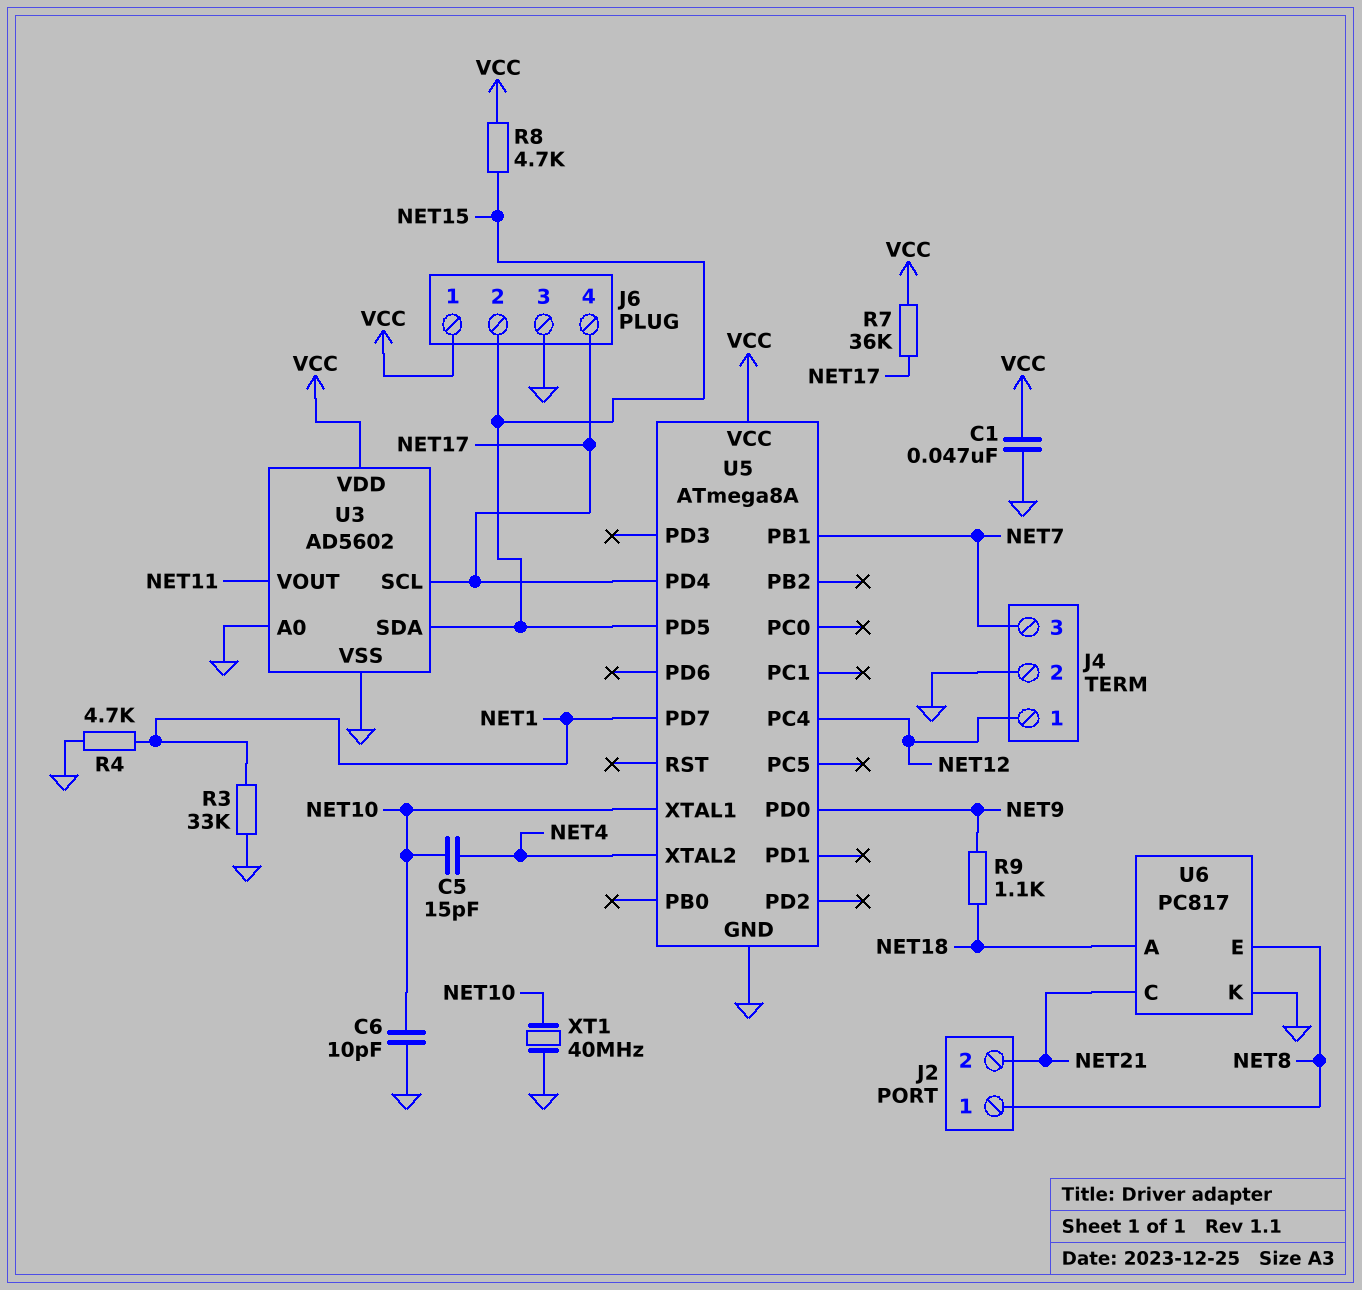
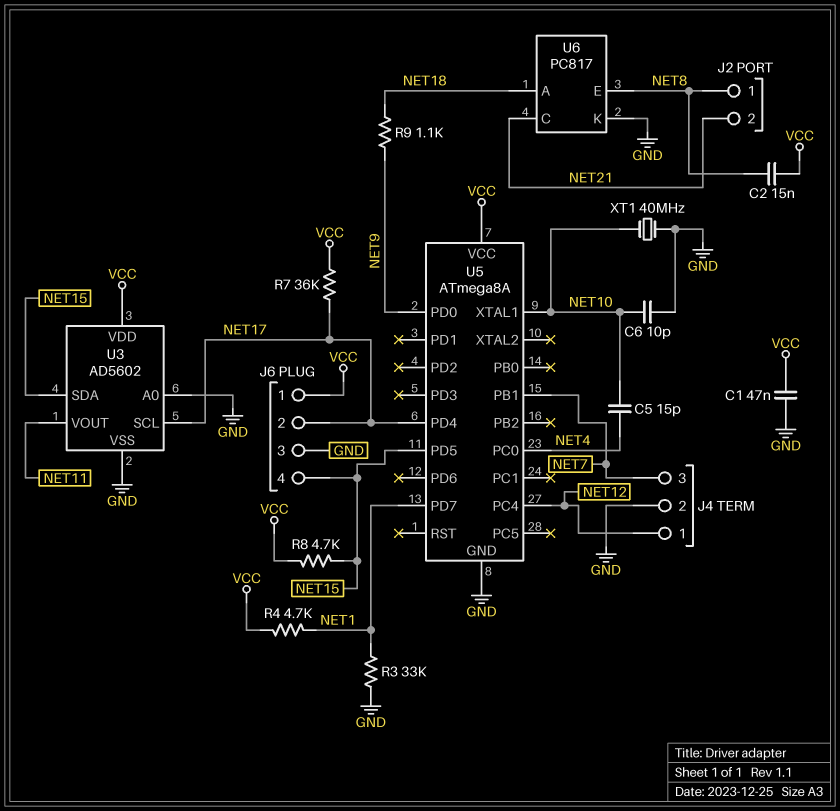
C2: none -> 15nF (NET8, VCC)
J6 pin 2: NET15 -> NET17
J6 pin 4: NET17 -> NET15
R4: 4.7k (GND, NET1) -> 4.7k (NET1, VCC)
U5 pin PC0: none -> NET4
U5 pin XTAL2: NET4 -> none

